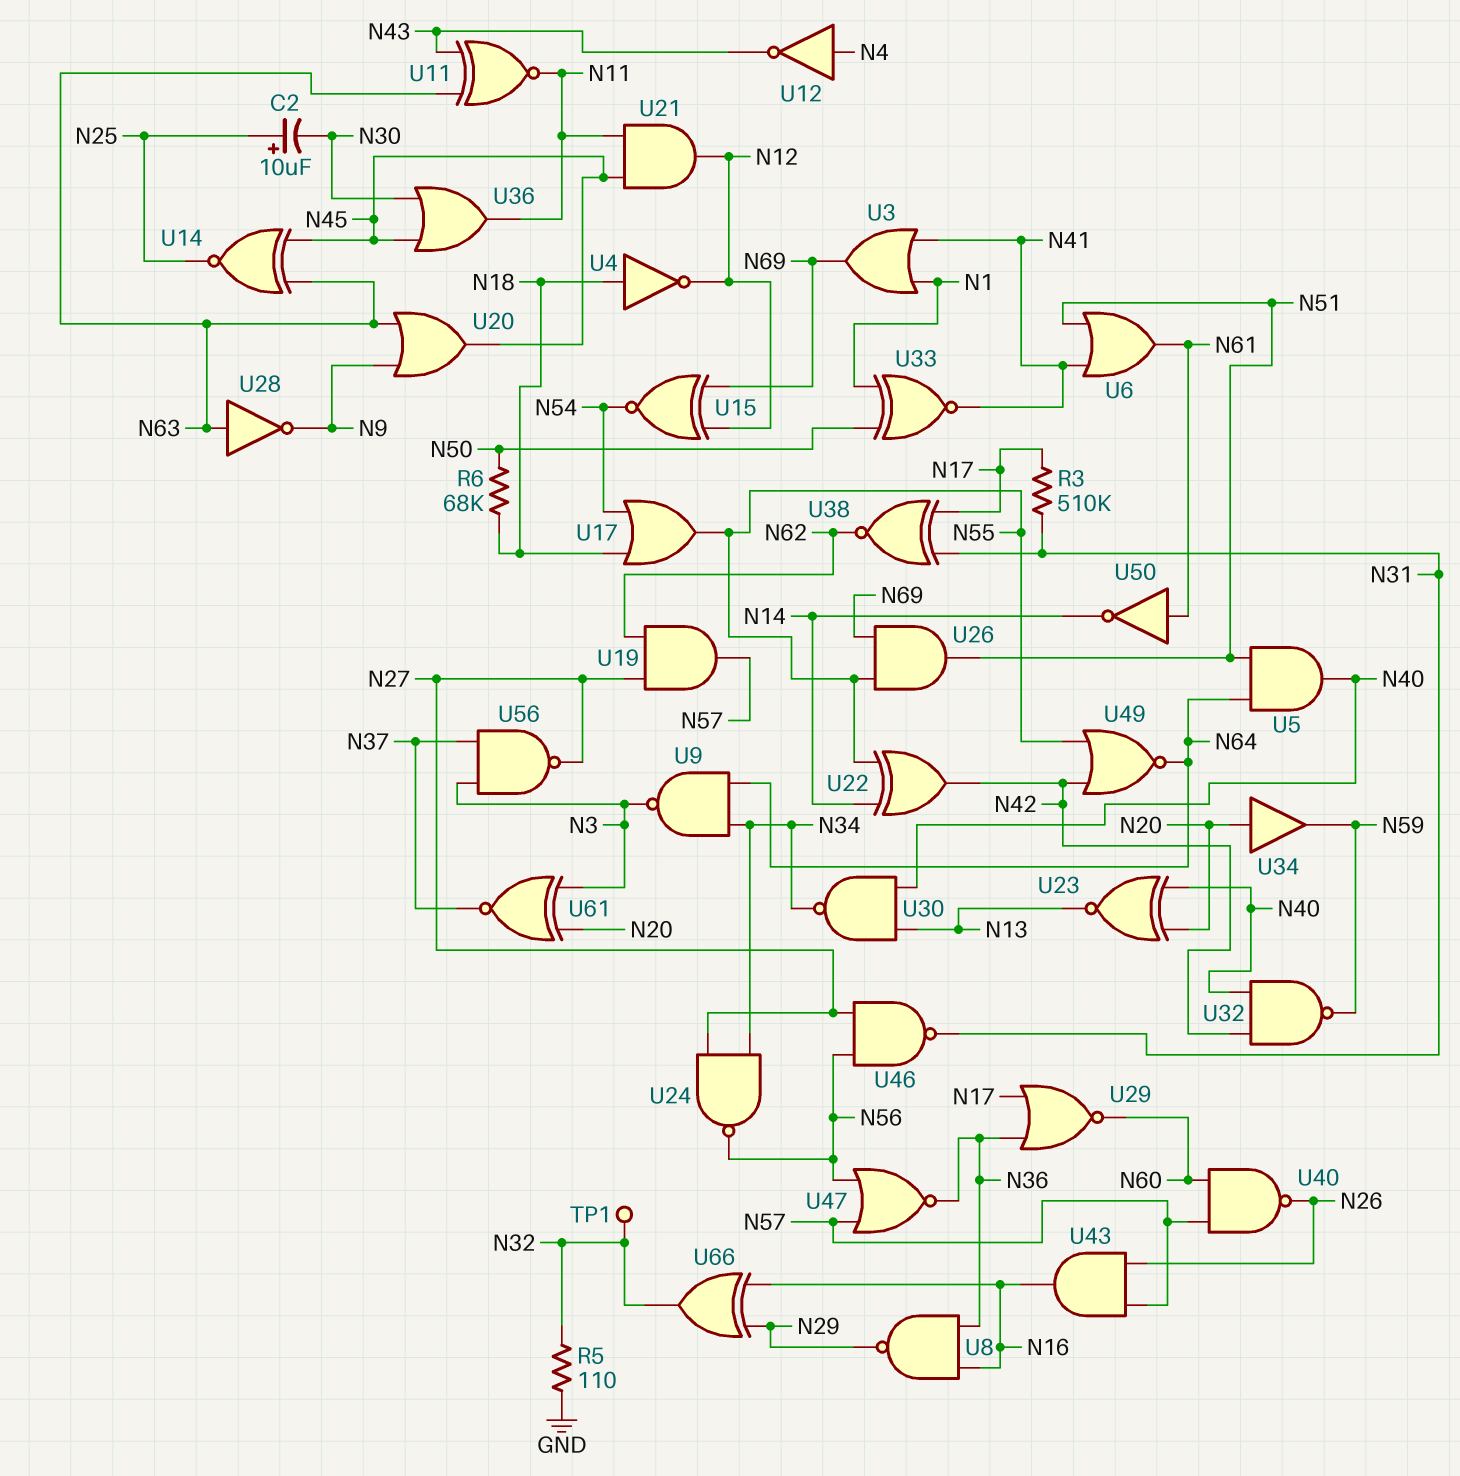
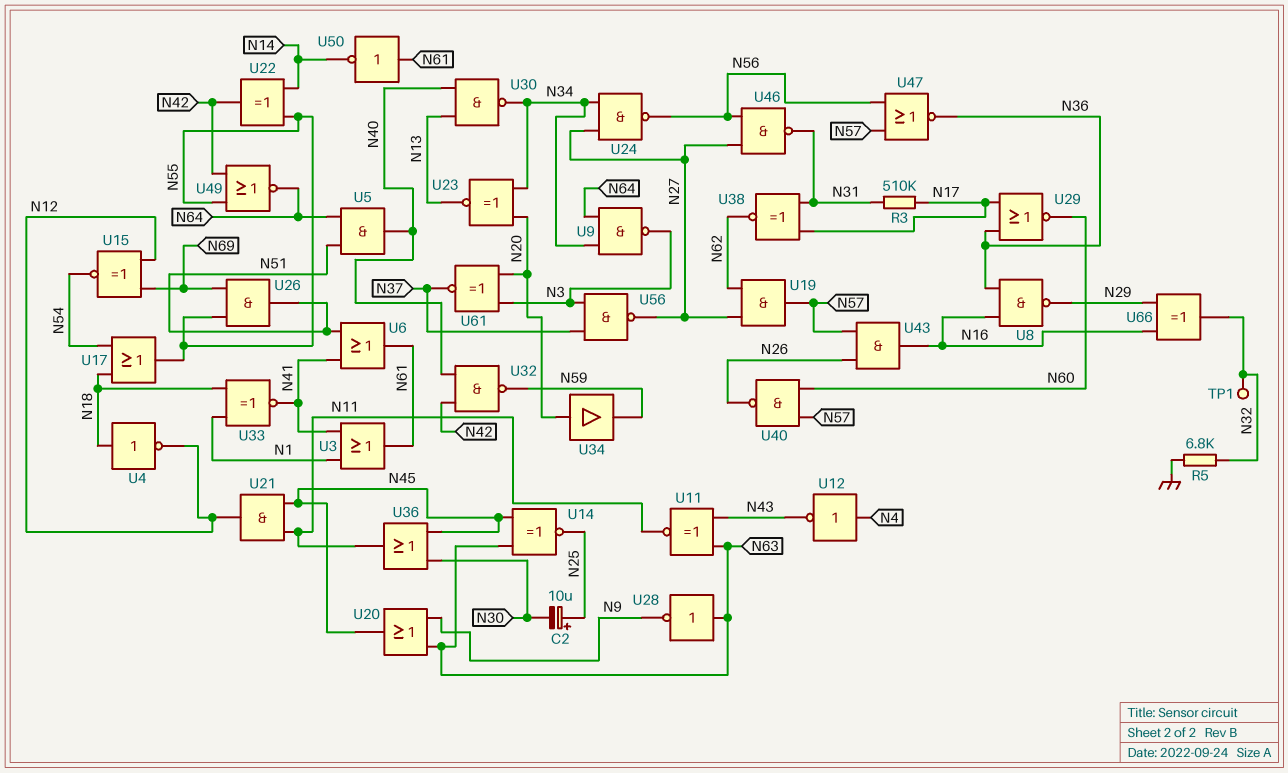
R5: 110 (GND, N32) -> 6.8k (GND, N32)
R6: 68k (N18, N50) -> none
U3: OR (in N1, in N41, out N69) -> OR (in N1, in N41, out N61)
U23: XNOR (in N20, in N40, out N13) -> XNOR (in N20, in N34, out N13)
U33: XNOR (in N1, in N50, out N41) -> XNOR (in N1, in N18, out N41)

